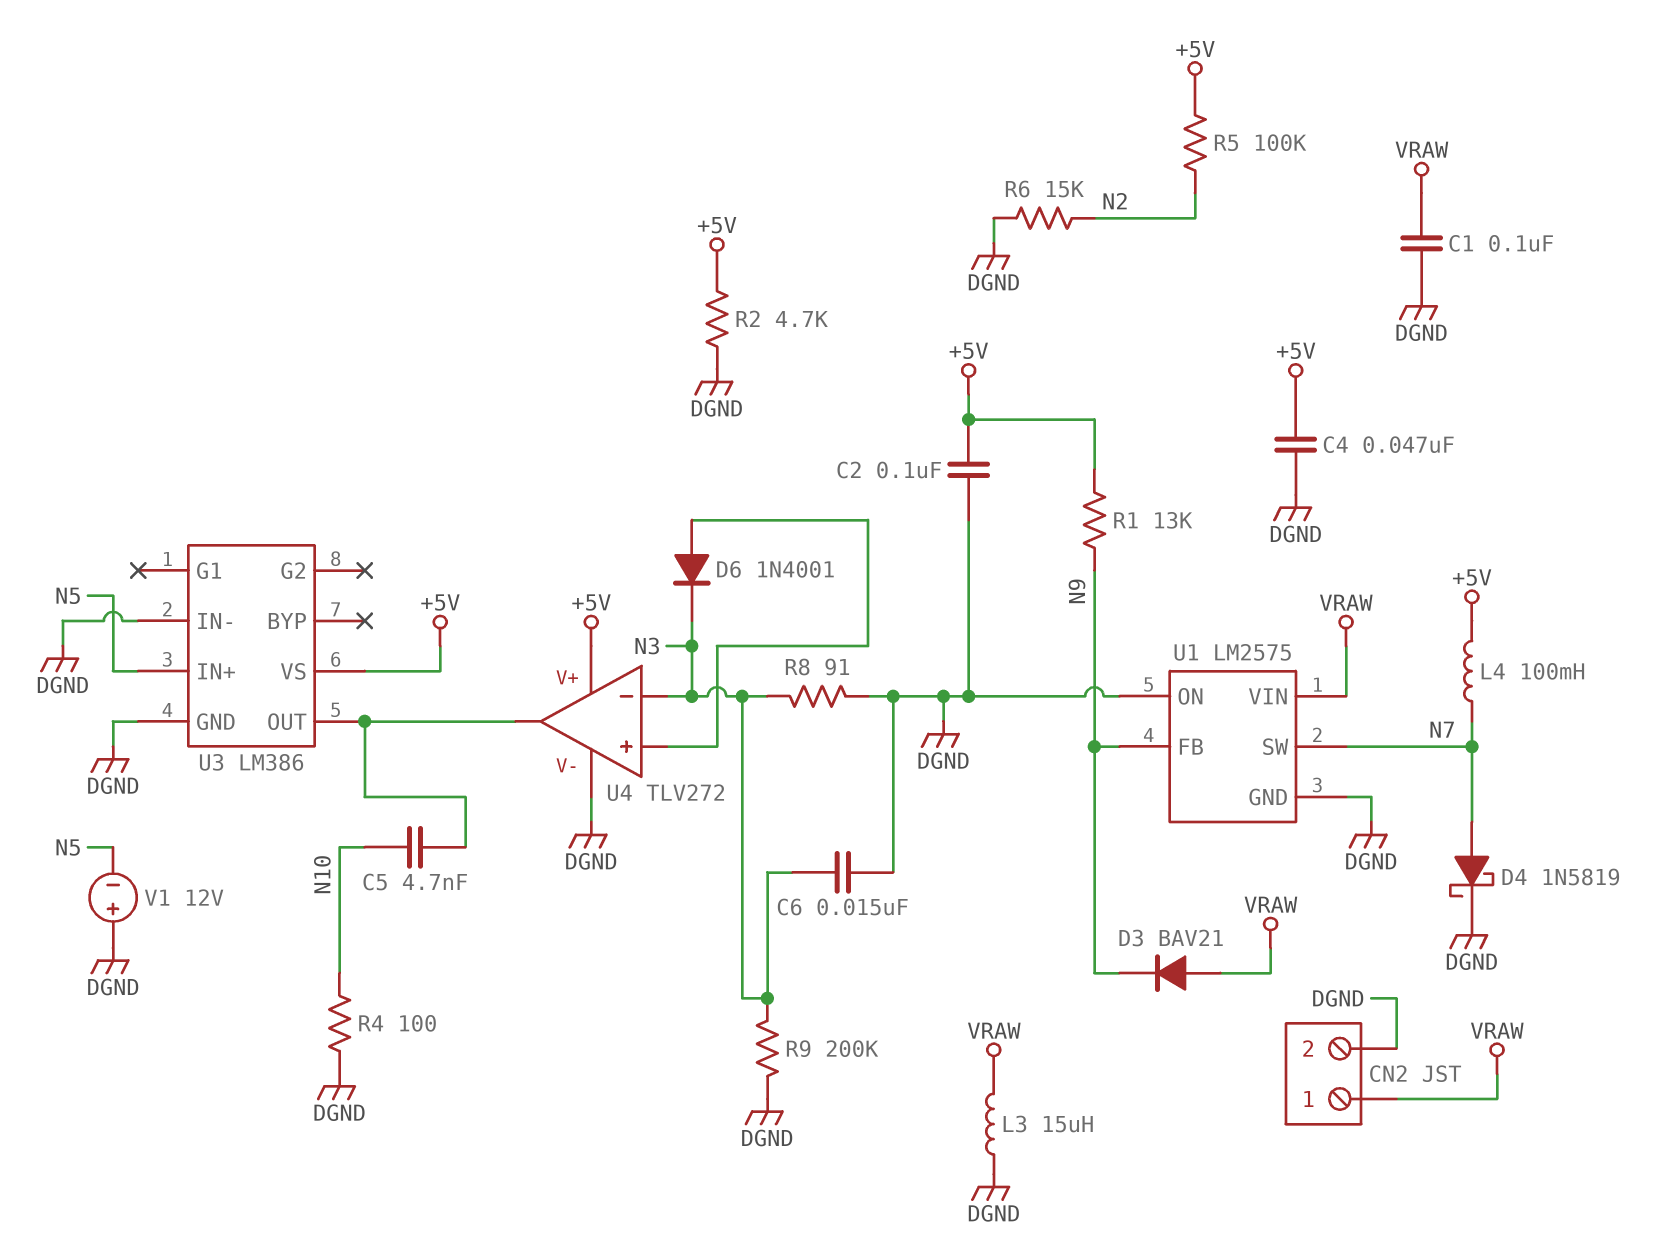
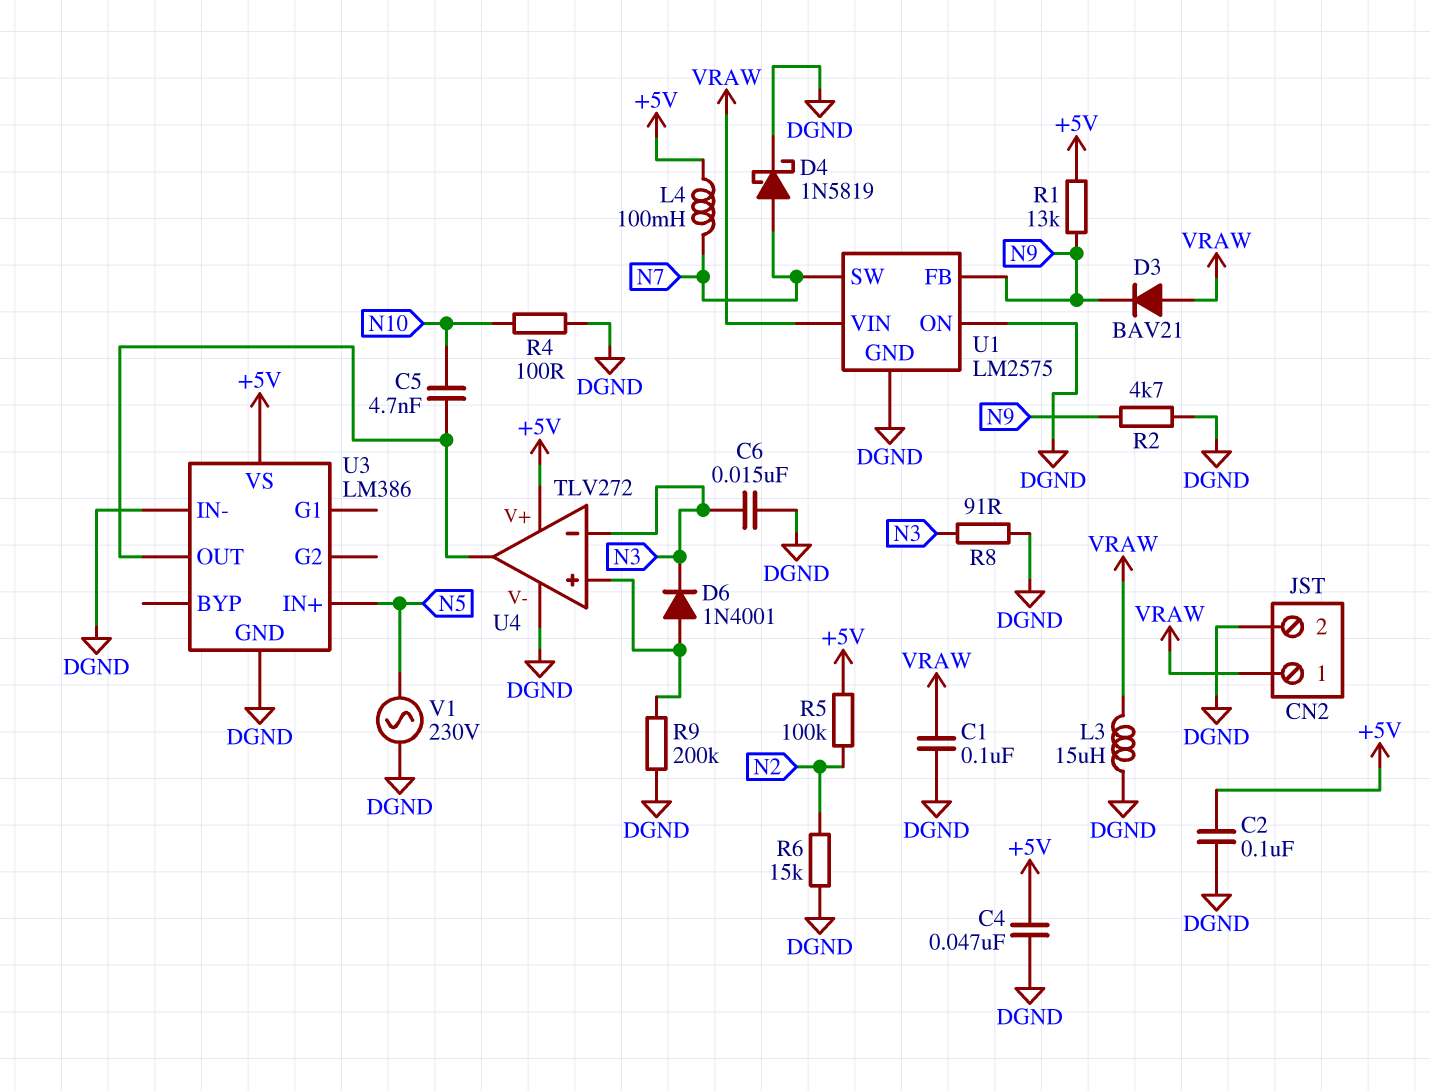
R2: 4.7k (+5V, DGND) -> 4.7k (DGND, N9)
R9: 200k (DGND, N3) -> 200k (DGND, U4/in+)
V1: 12V (plus DGND, minus N5) -> AC 230V (DGND, N5)

